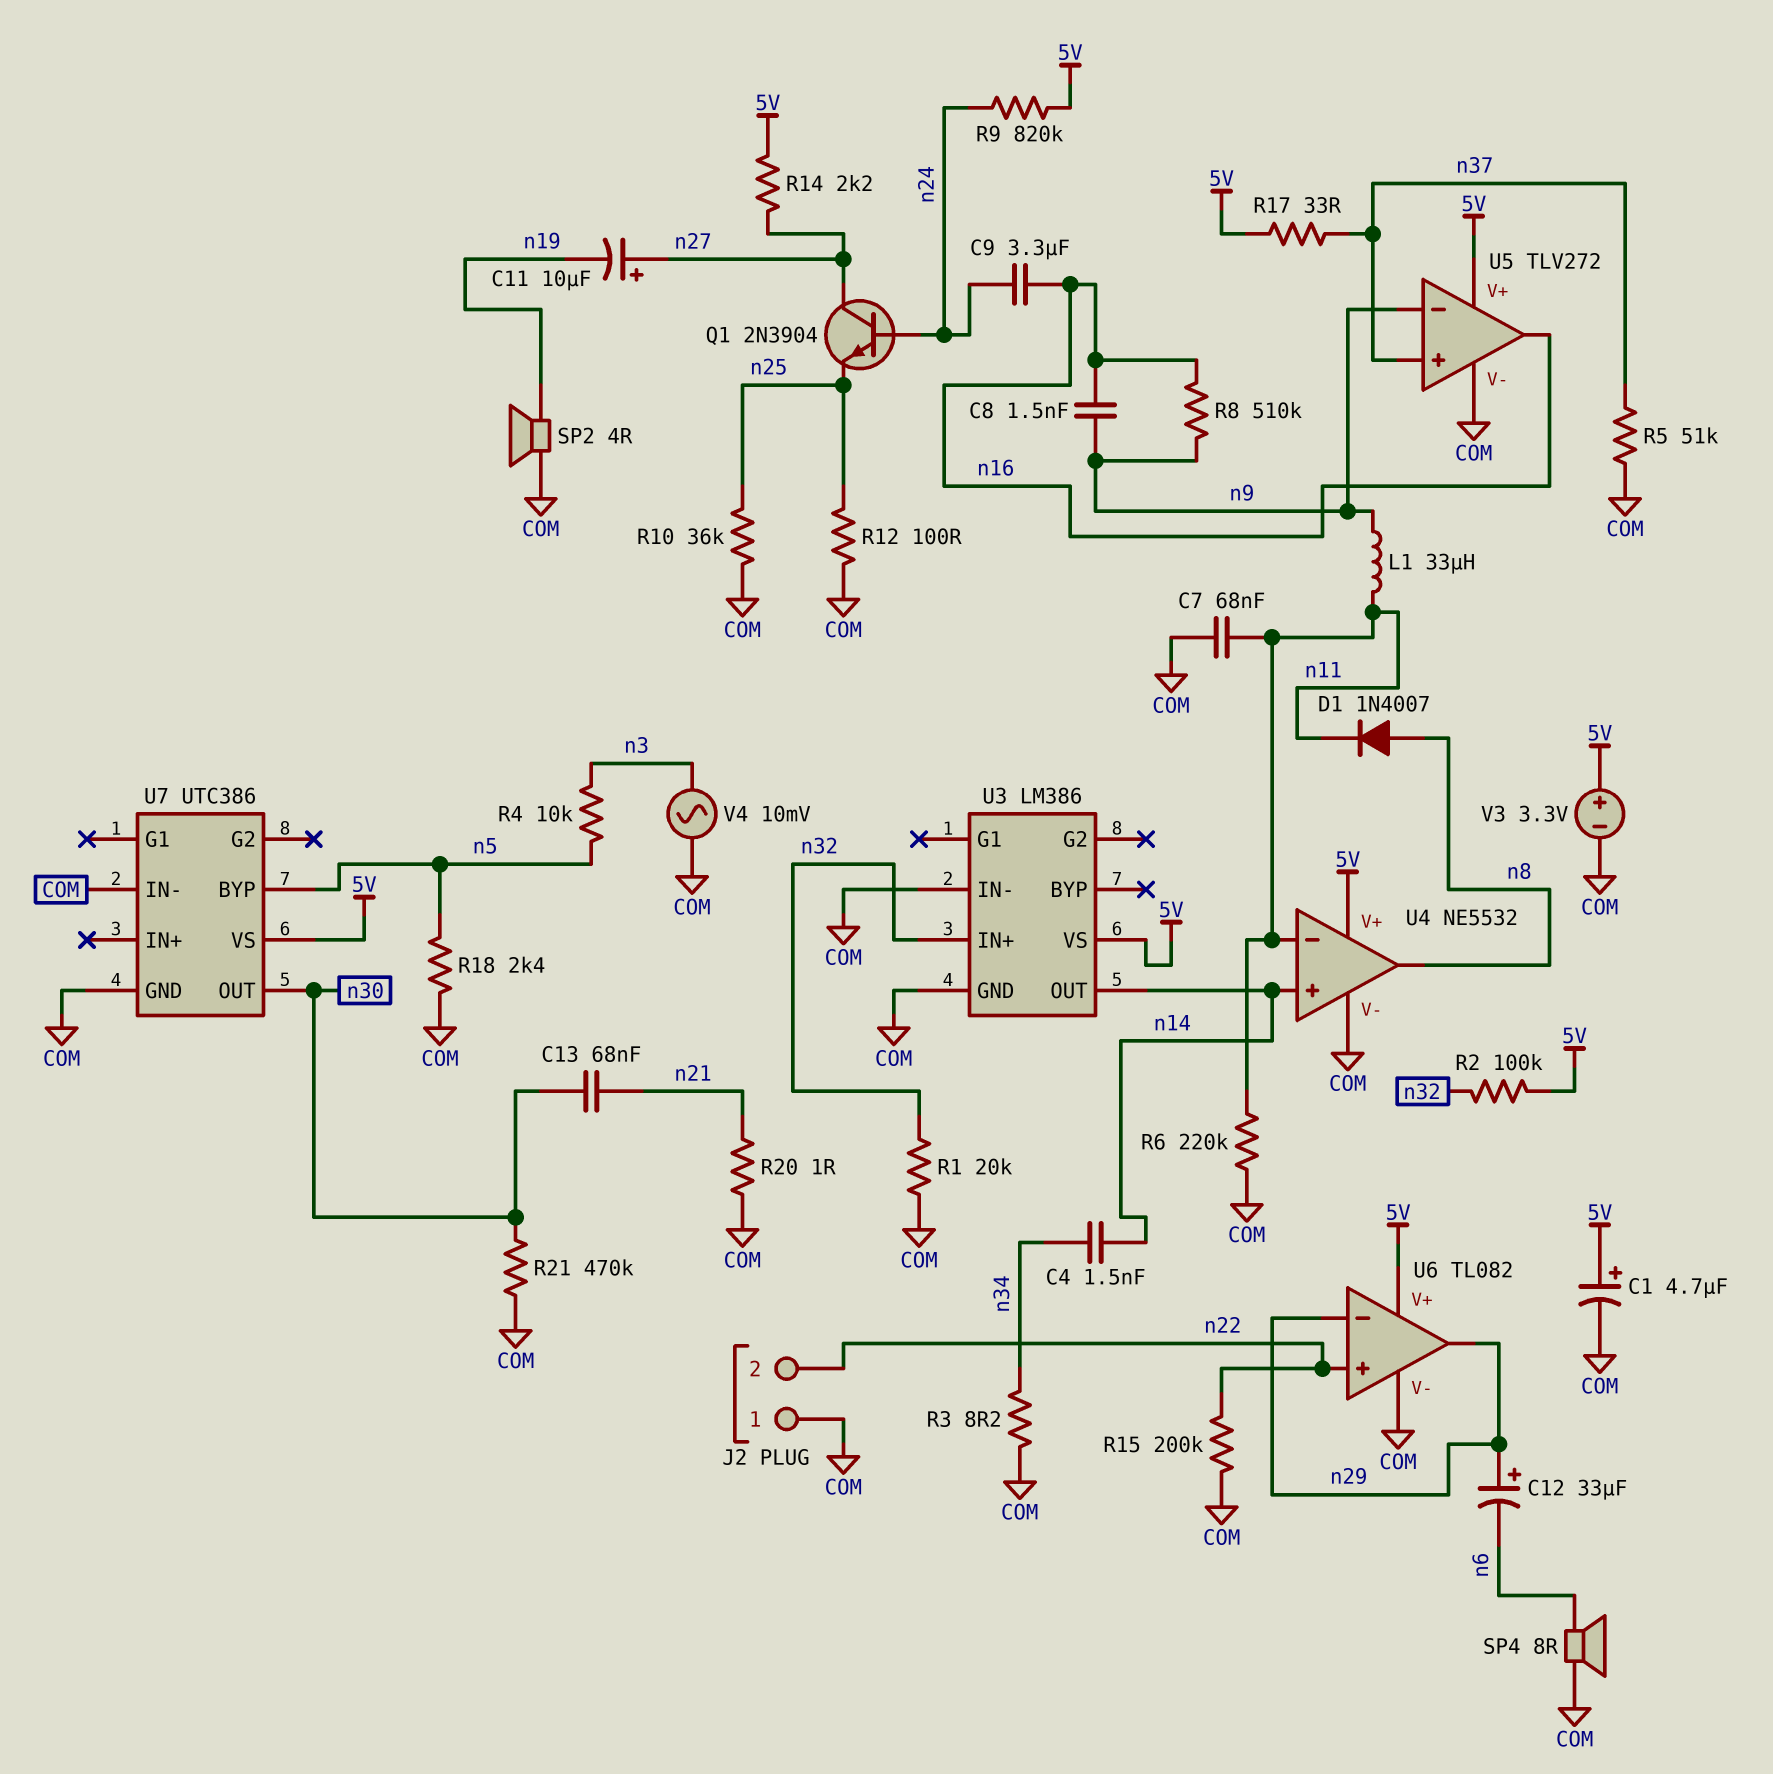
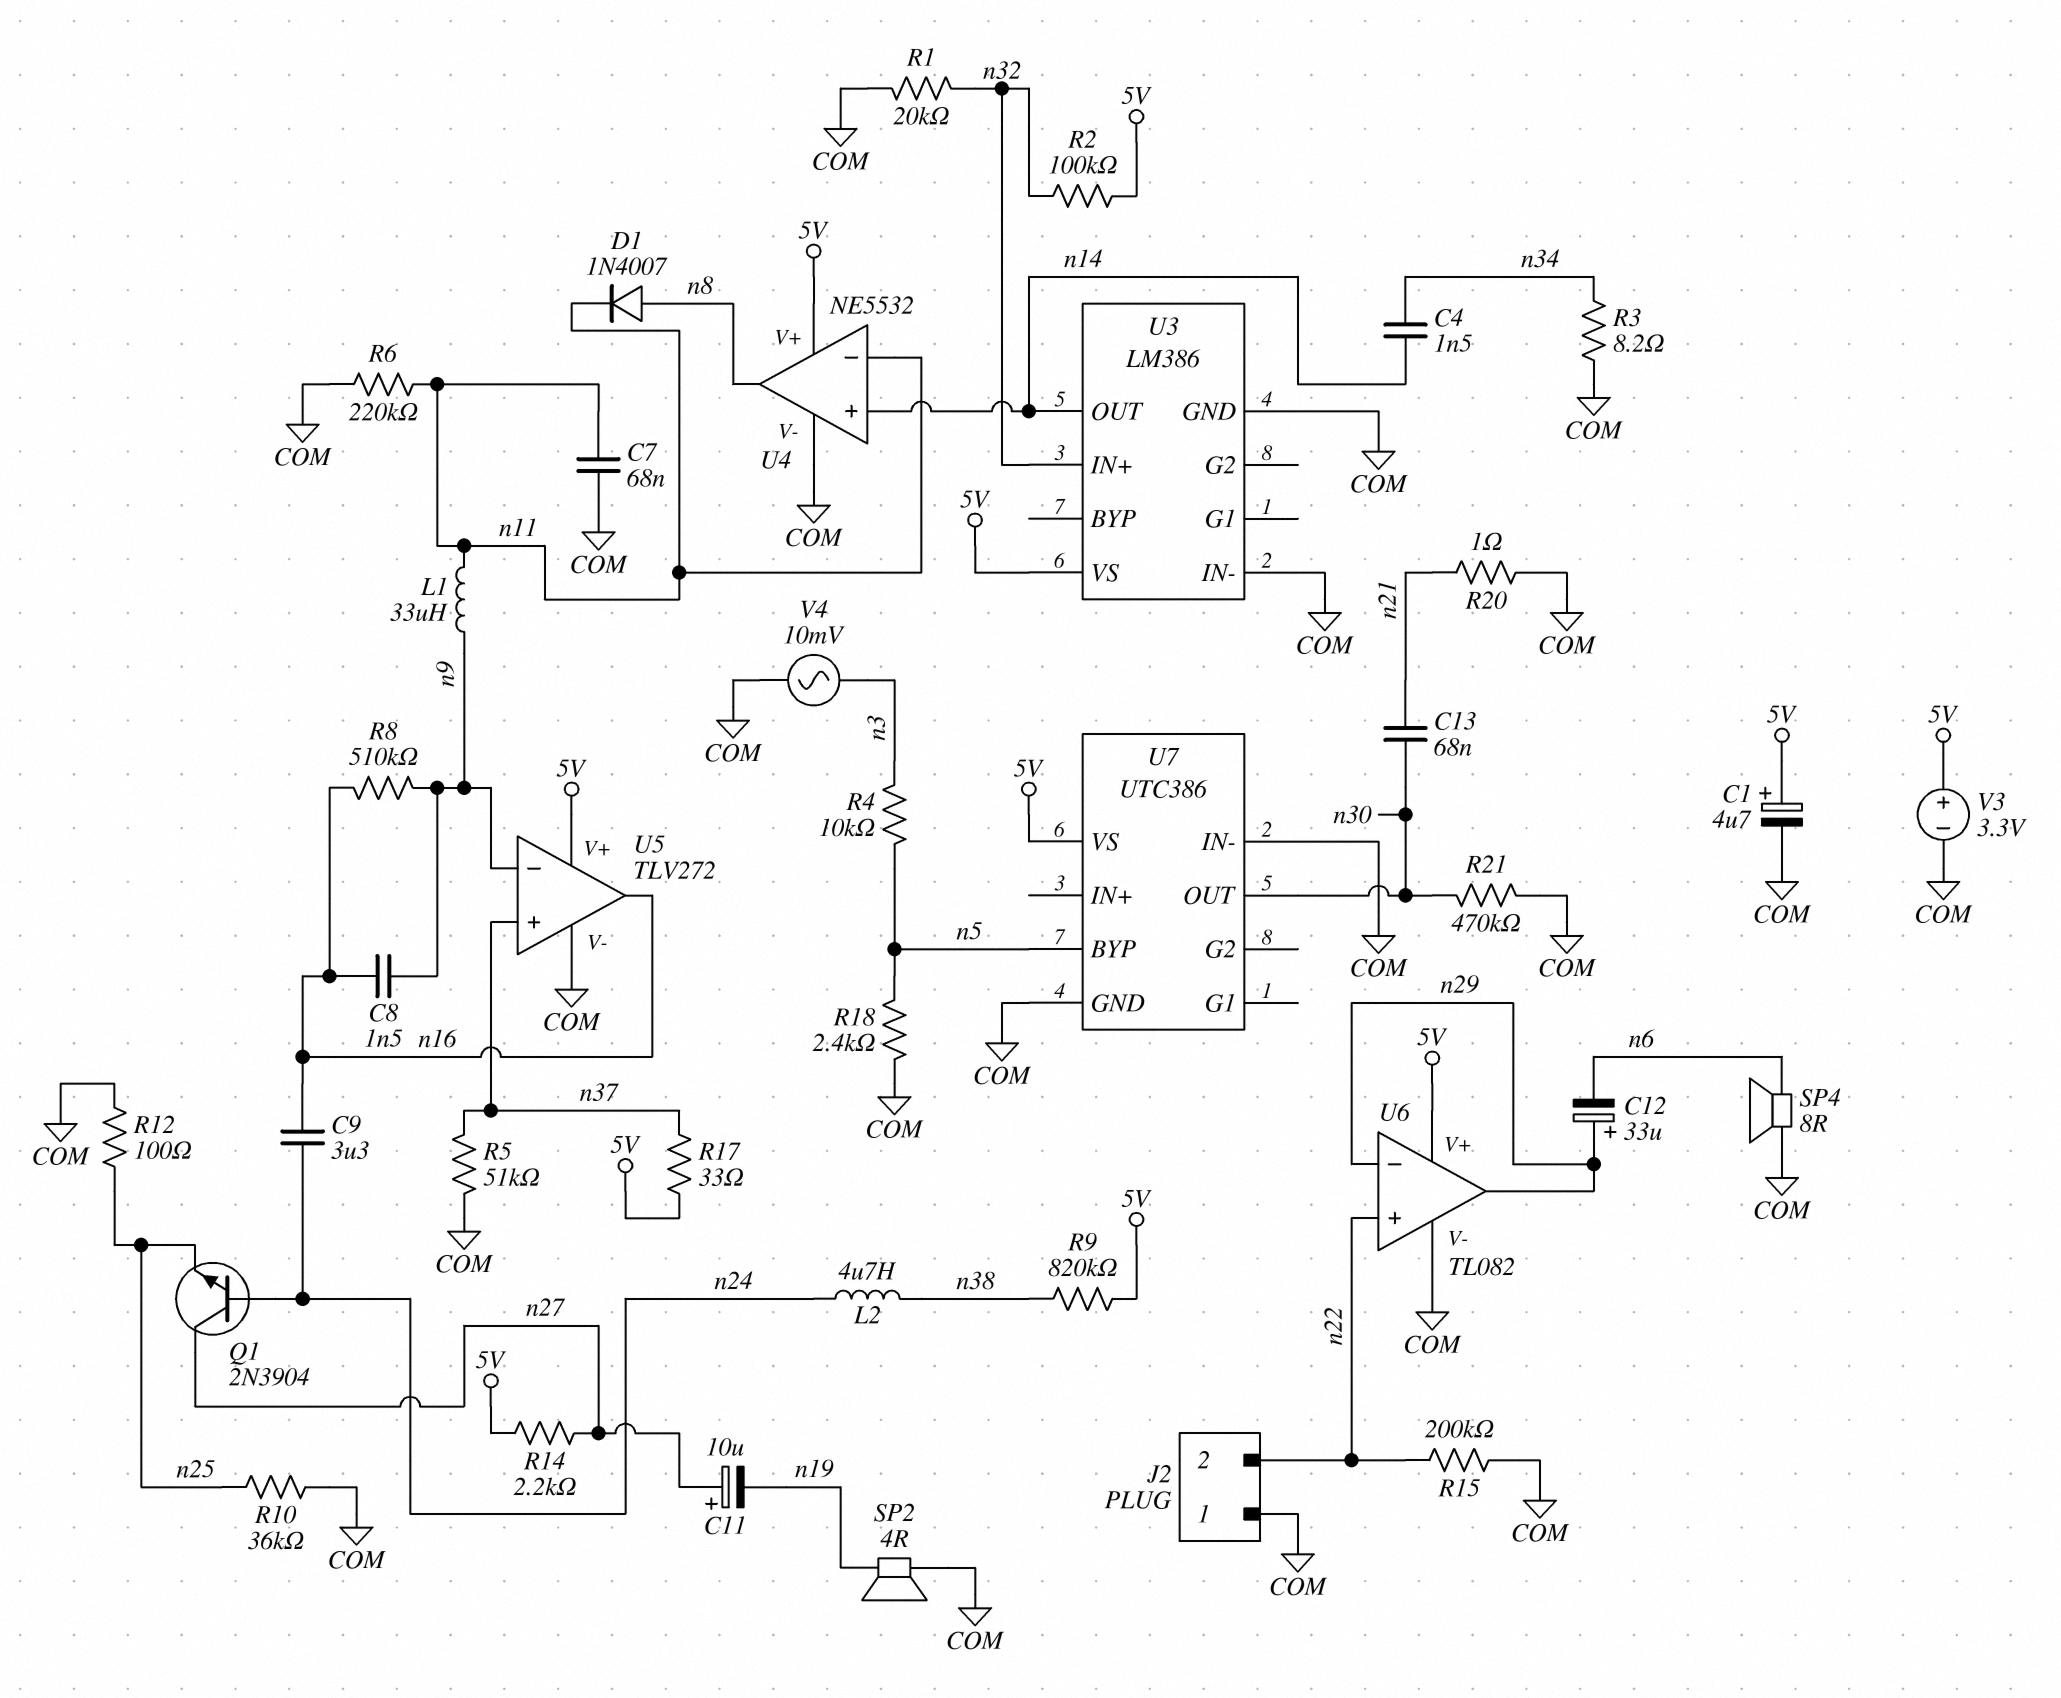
L2: none -> 4.7uH (n24, n38)
R9: 820k (5V, n24) -> 820k (5V, n38)

